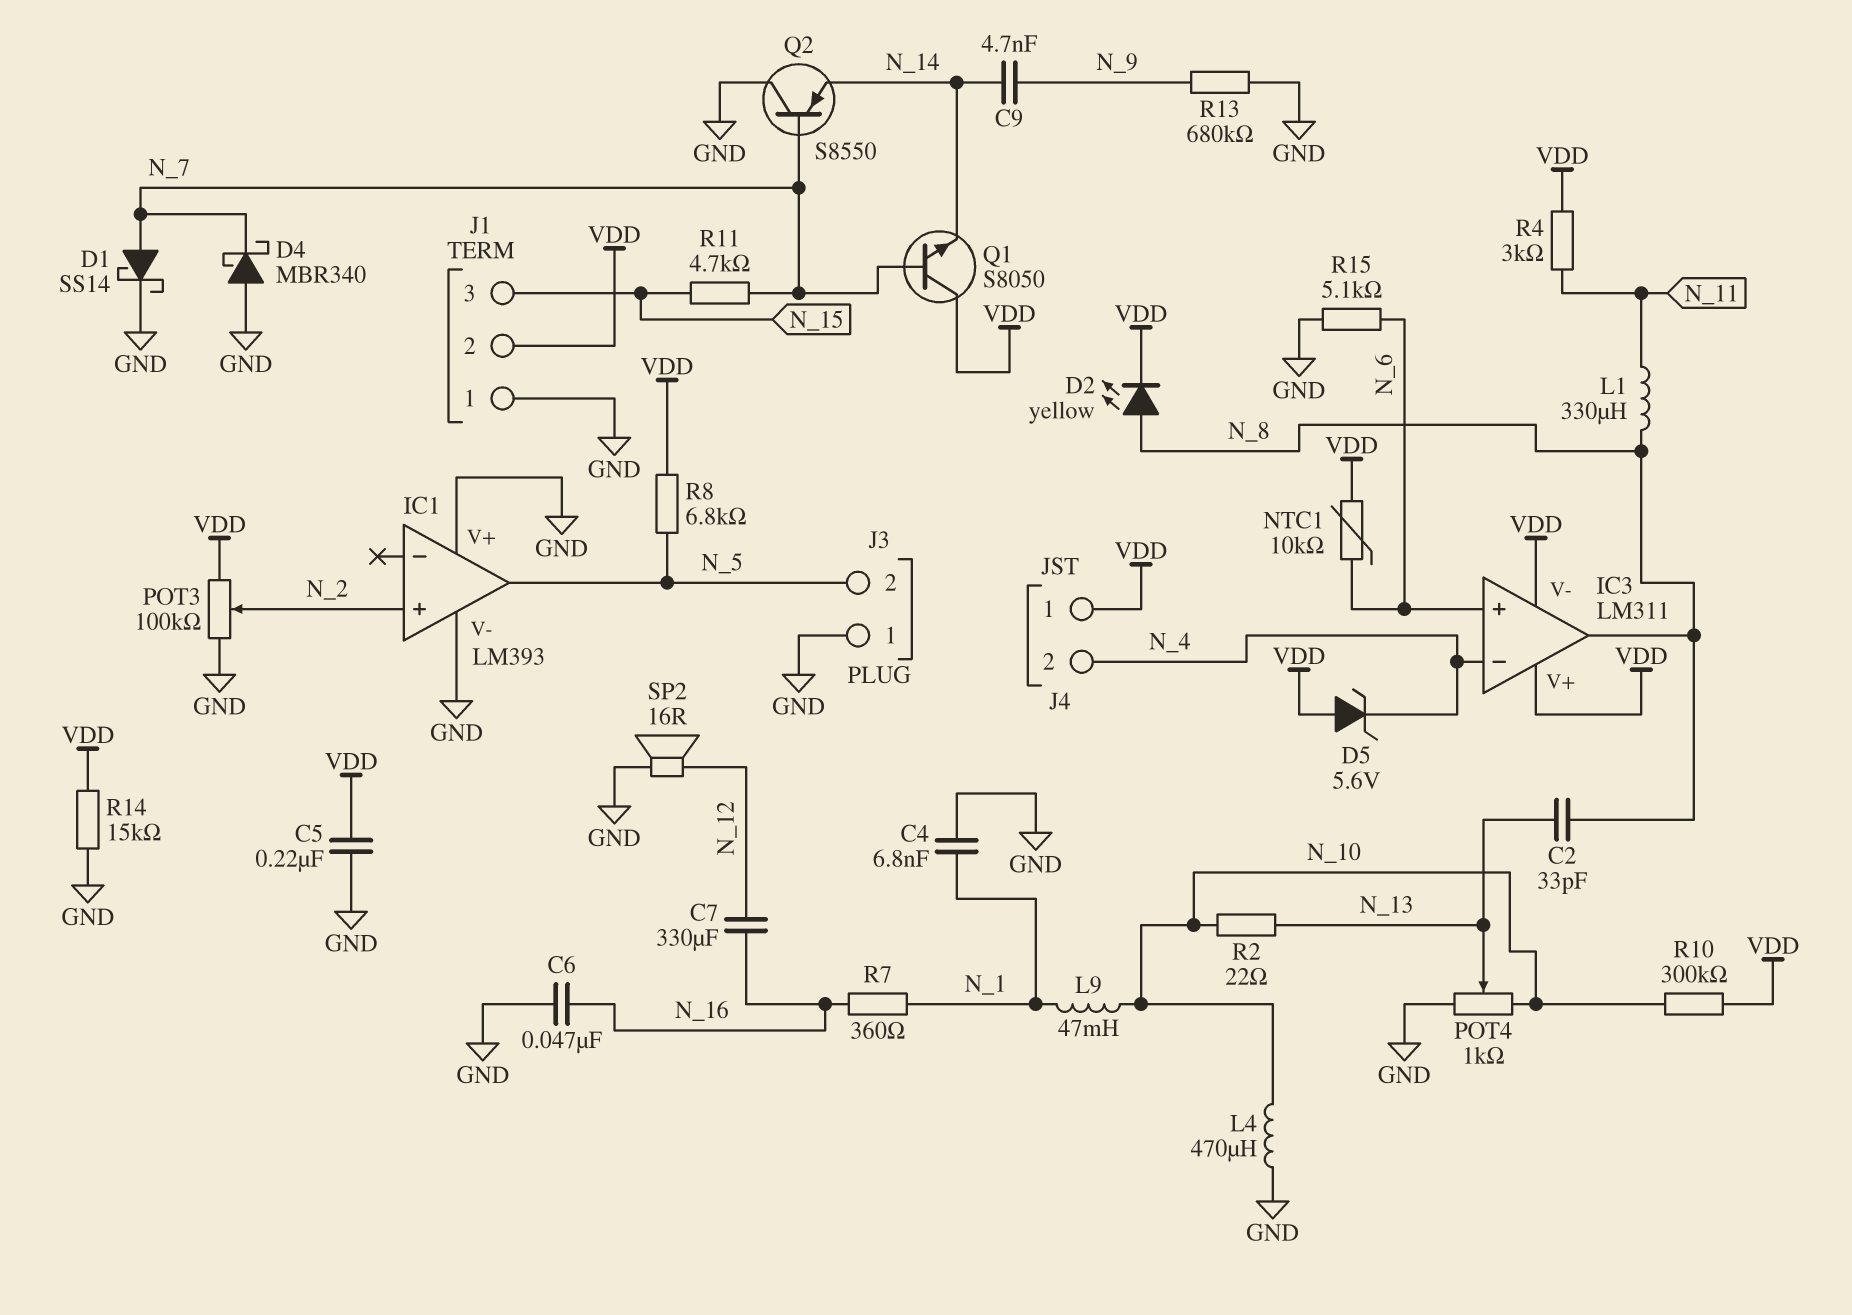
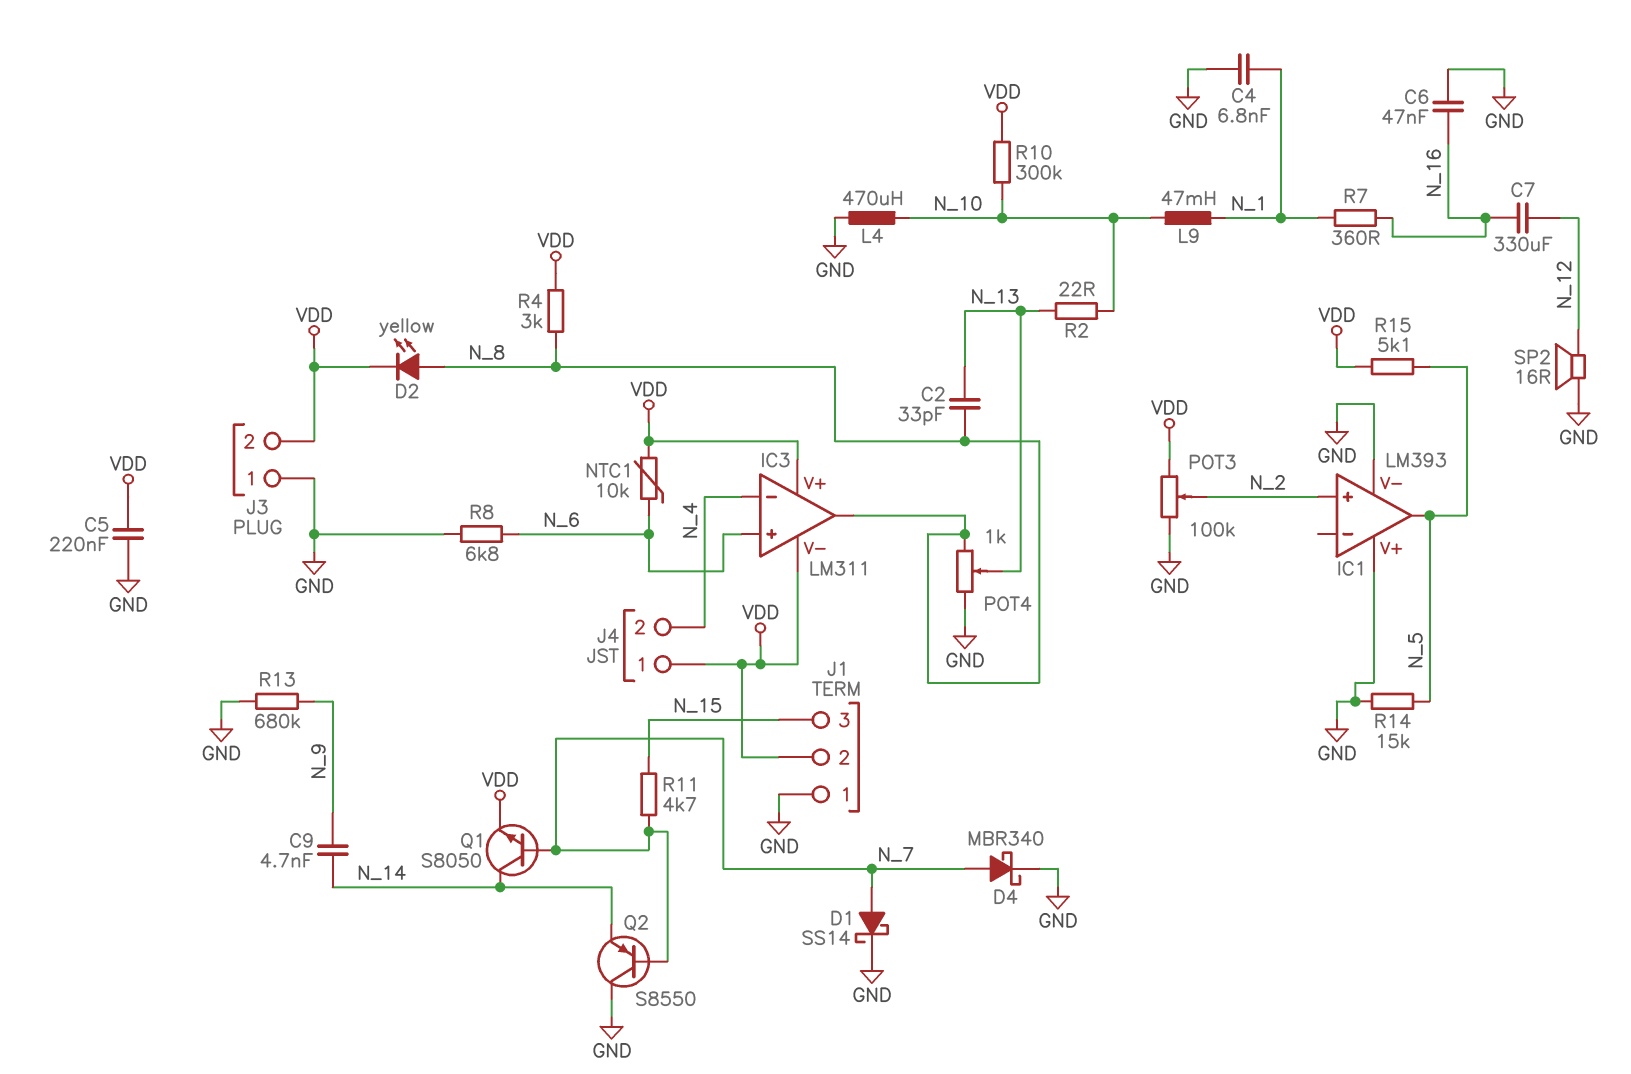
D4: schottky MBR340 (A GND, K N_7) -> schottky MBR340 (A N_7, K GND)
D5: zener 5.6V (A VDD, K N_4) -> none
J3 pin 2: N_5 -> VDD
L1: 330uH (N_8, N_11) -> none
POT4: 1k (GND, N_10, wiper N_13) -> 1k (GND, N_8, wiper N_13)
Q1: NPN S8050 (B N_7, C VDD, E N_14) -> NPN S8050 (B N_7, C N_14, E VDD)
R4: 3k (N_11, VDD) -> 3k (N_8, VDD)
R8: 6.8k (N_5, VDD) -> 6.8k (GND, N_6)
R14: 15k (GND, VDD) -> 15k (GND, N_5)
R15: 5.1k (GND, N_6) -> 5.1k (N_5, VDD)

